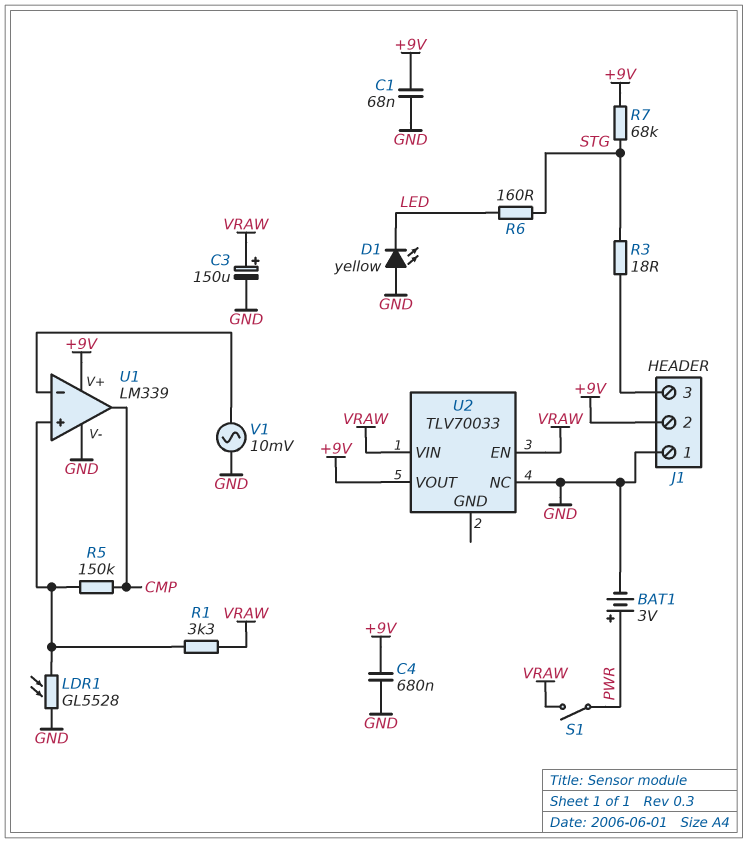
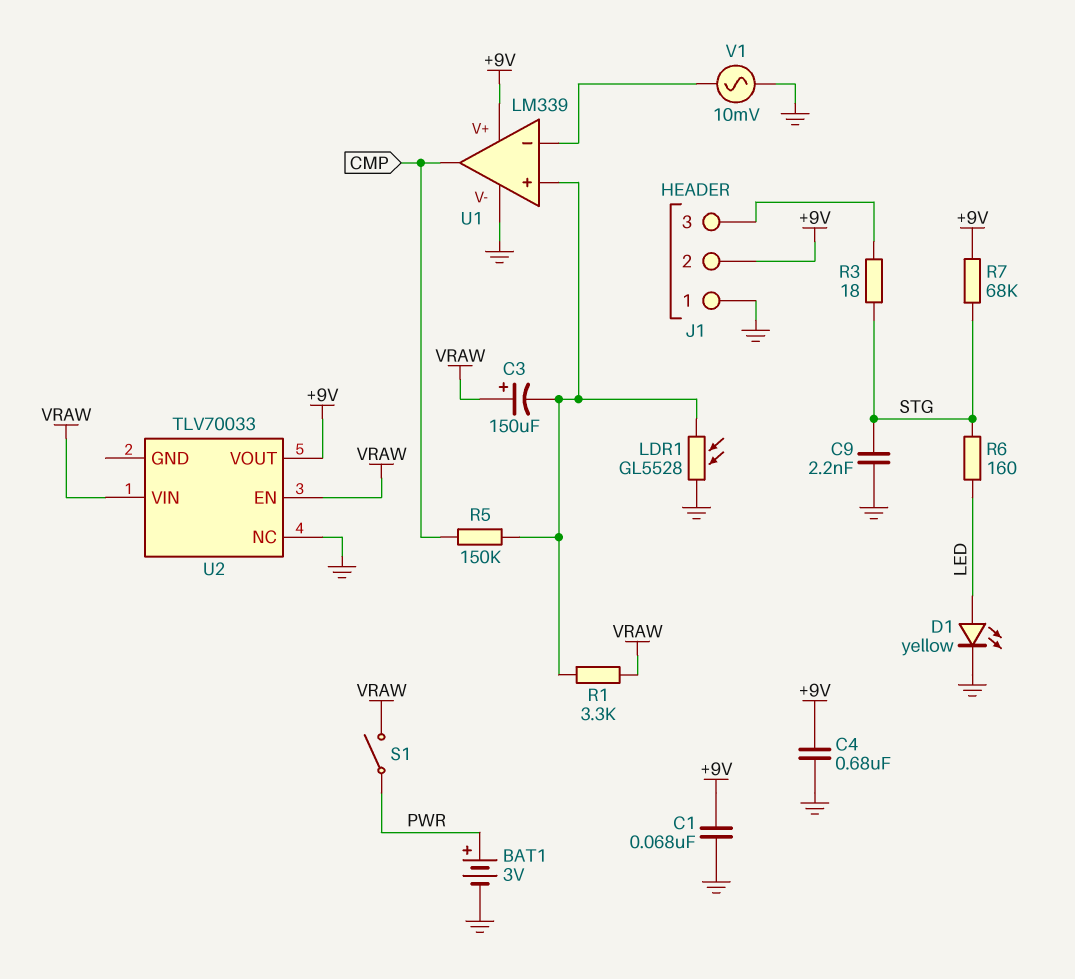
C3: 150uF (plus VRAW, minus GND) -> 150uF (plus VRAW, minus U1/in+)
C9: none -> 2.2nF (GND, STG)
D1: LED yellow (A GND, K LED) -> LED yellow (A LED, K GND)

